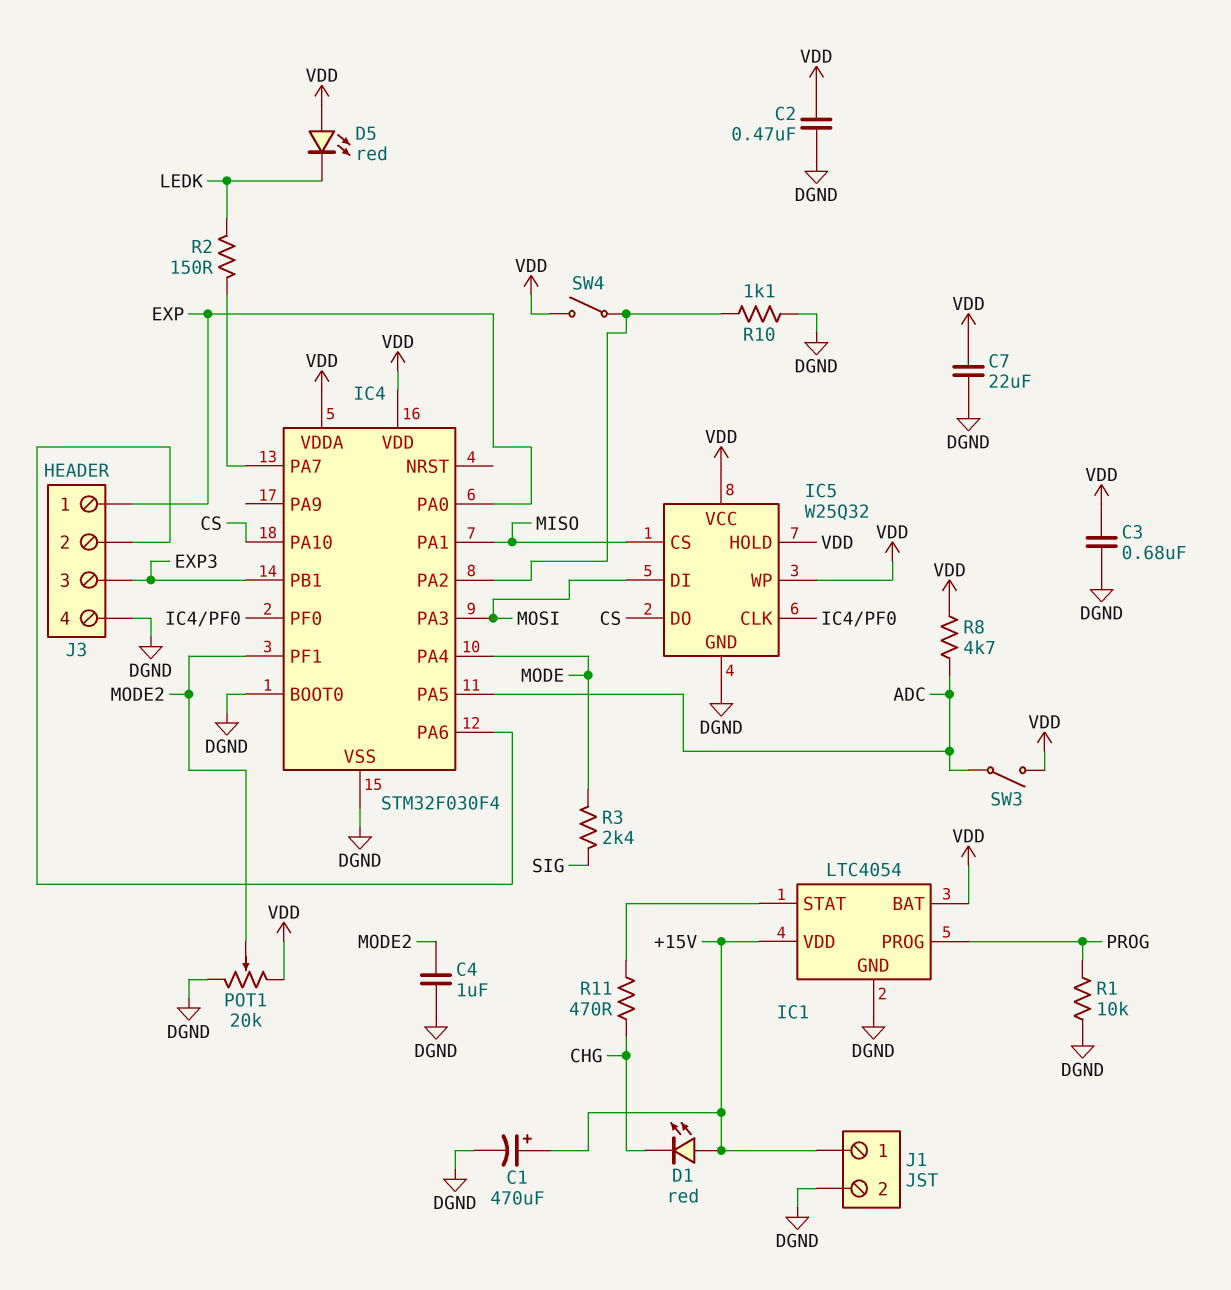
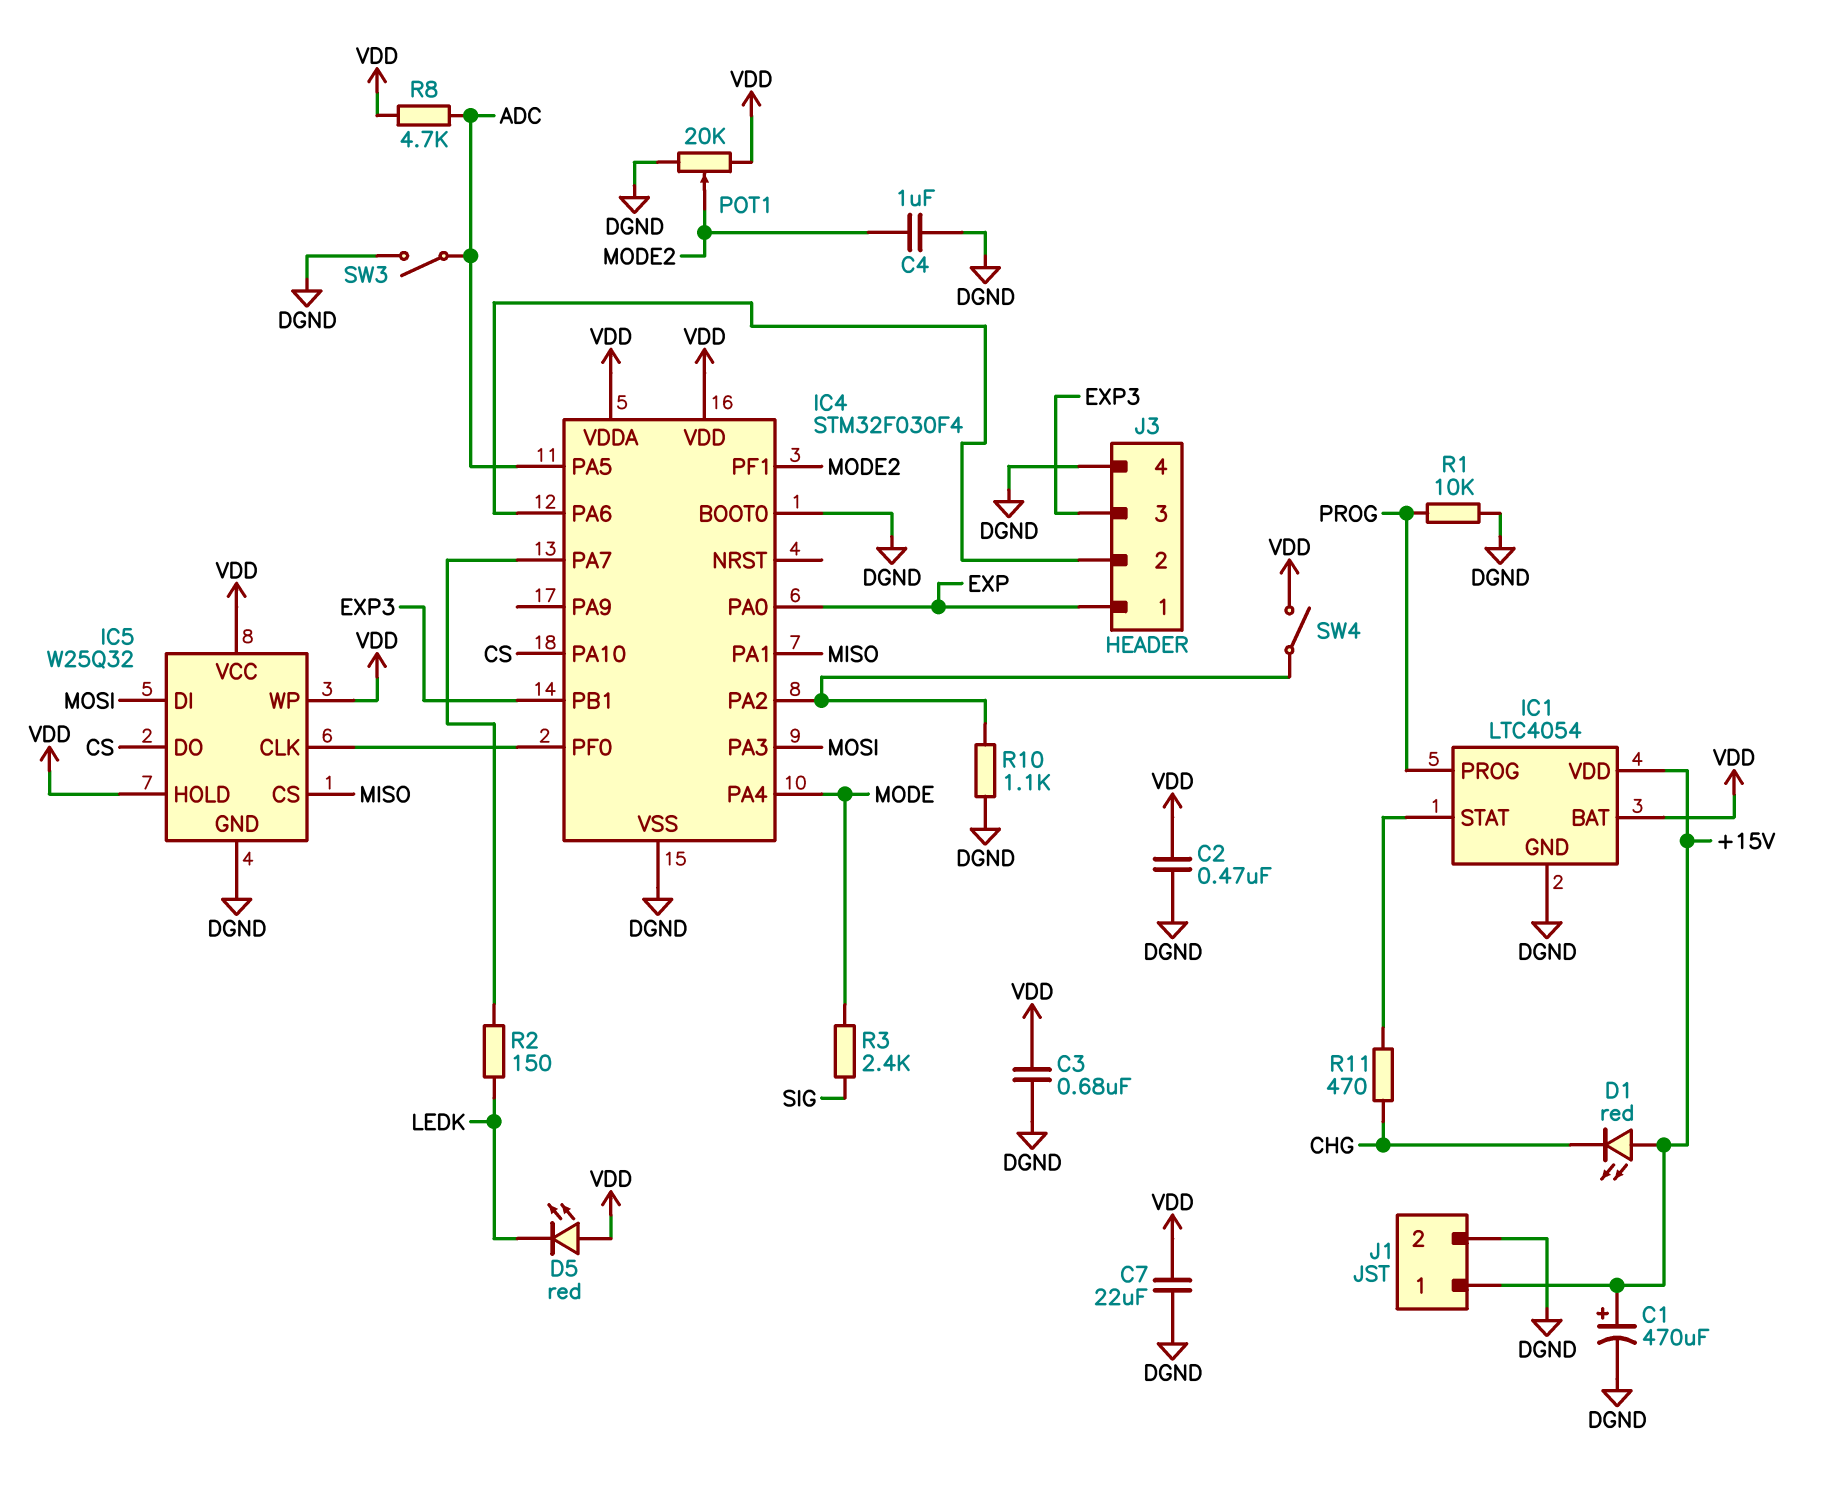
SW3: switch (ADC, VDD) -> switch (ADC, DGND)

